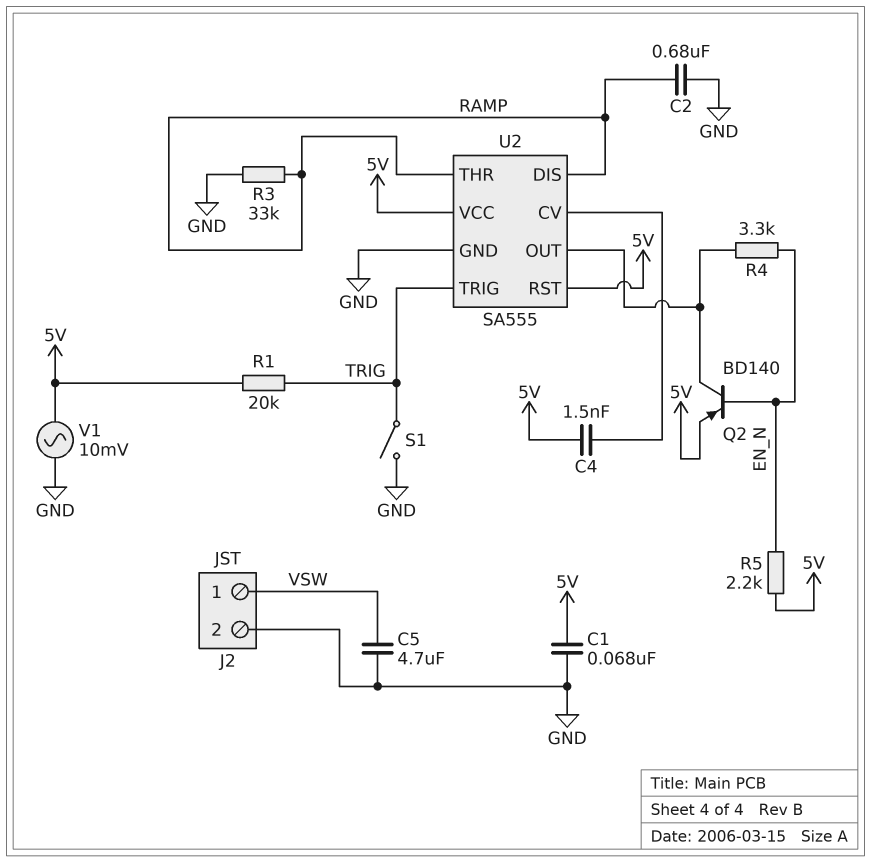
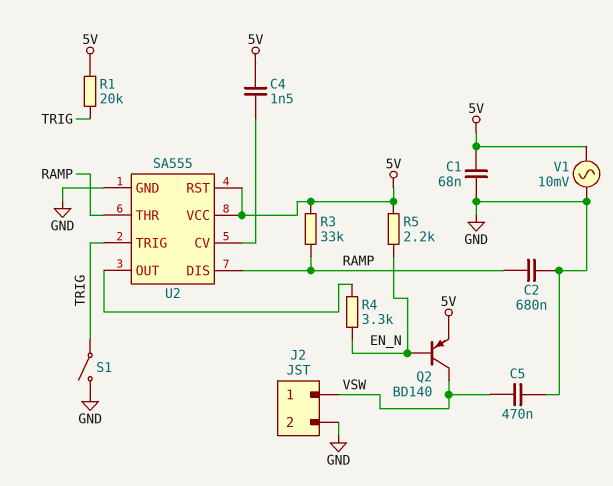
C5: 4.7uF (GND, VSW) -> 470nF (GND, VSW)
Q2: PNP BD140 (B EN_N, C U2/OUT, E 5V) -> PNP BD140 (B EN_N, C VSW, E 5V)
R3: 33k (GND, RAMP) -> 33k (5V, RAMP)

